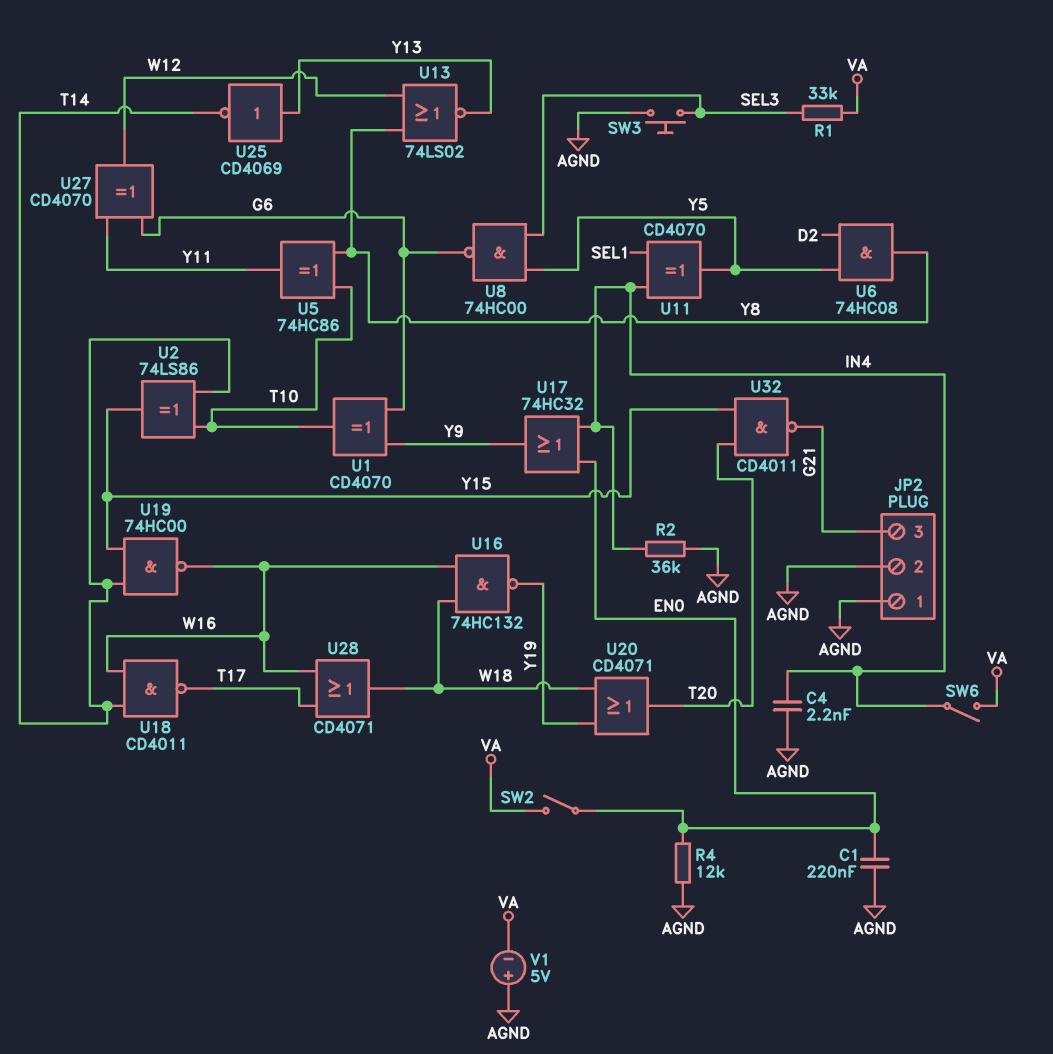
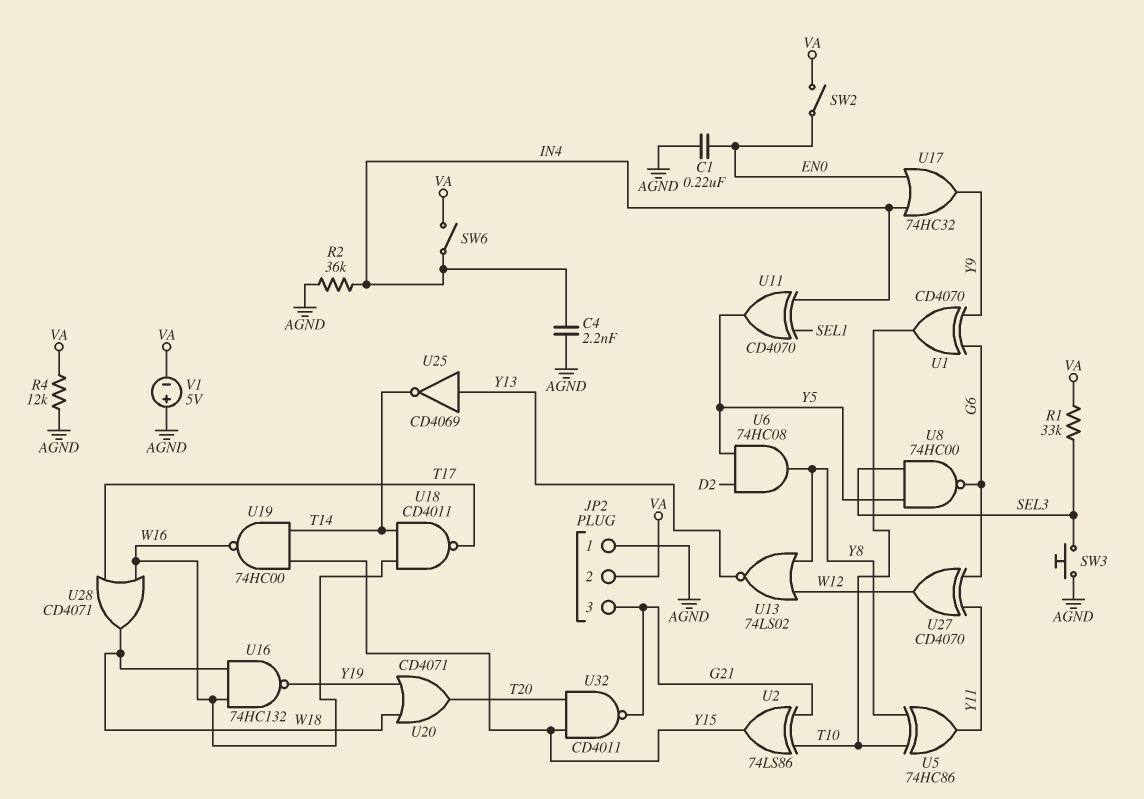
JP2 pin 2: AGND -> VA
R4: 12k (AGND, EN0) -> 12k (AGND, VA)
U2: XOR 74LS86 (in T10, in T14, out Y15) -> XOR 74LS86 (in G21, in T10, out Y15)

